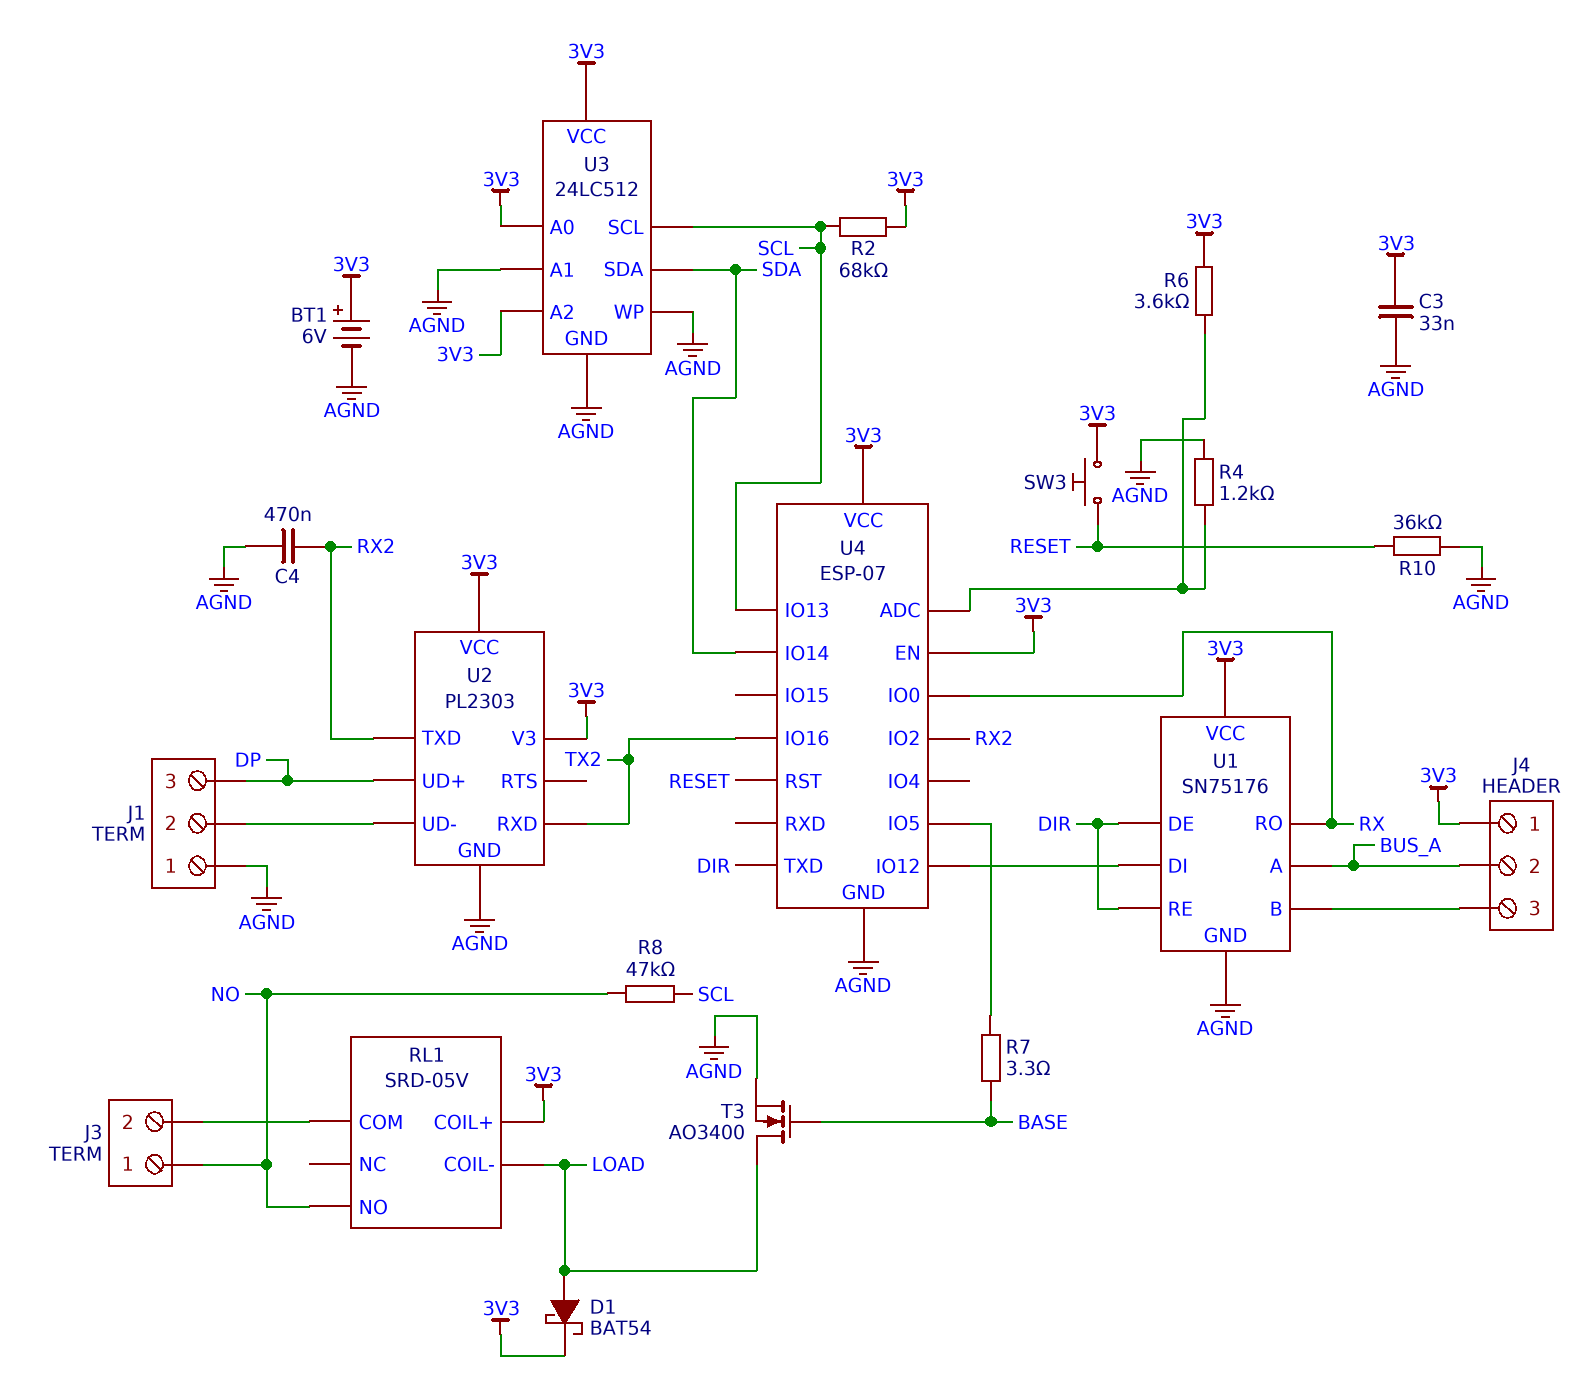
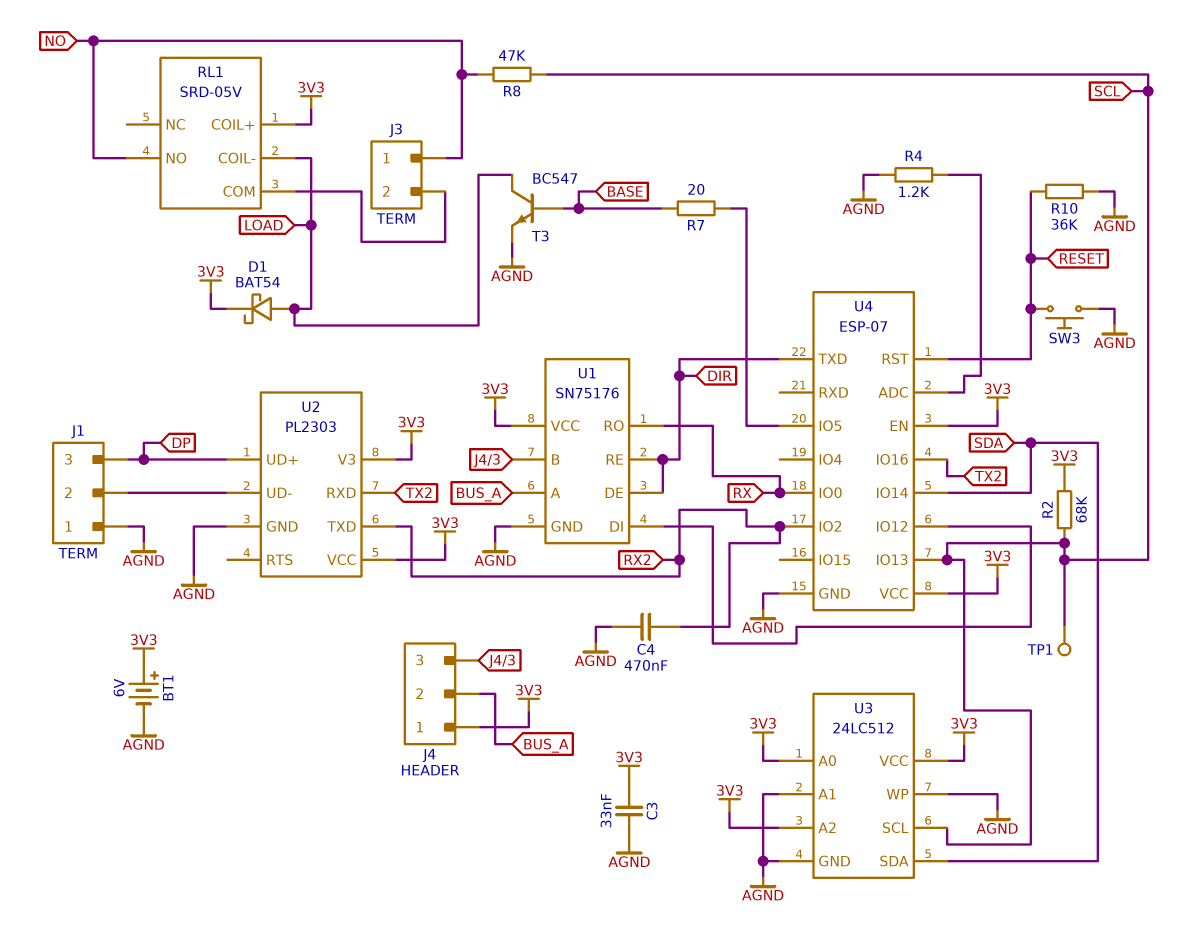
R6: 3.6k (3V3, U4/ADC) -> none
R7: 3.3 (BASE, U4/IO5) -> 20 (BASE, U4/IO5)
SW3: button (3V3, RESET) -> button (AGND, RESET)
T3: NMOS AO3400 (G BASE, D LOAD, S AGND) -> NPN BC547 (B BASE, C LOAD, E AGND)
TP1: none -> test point (SCL)

